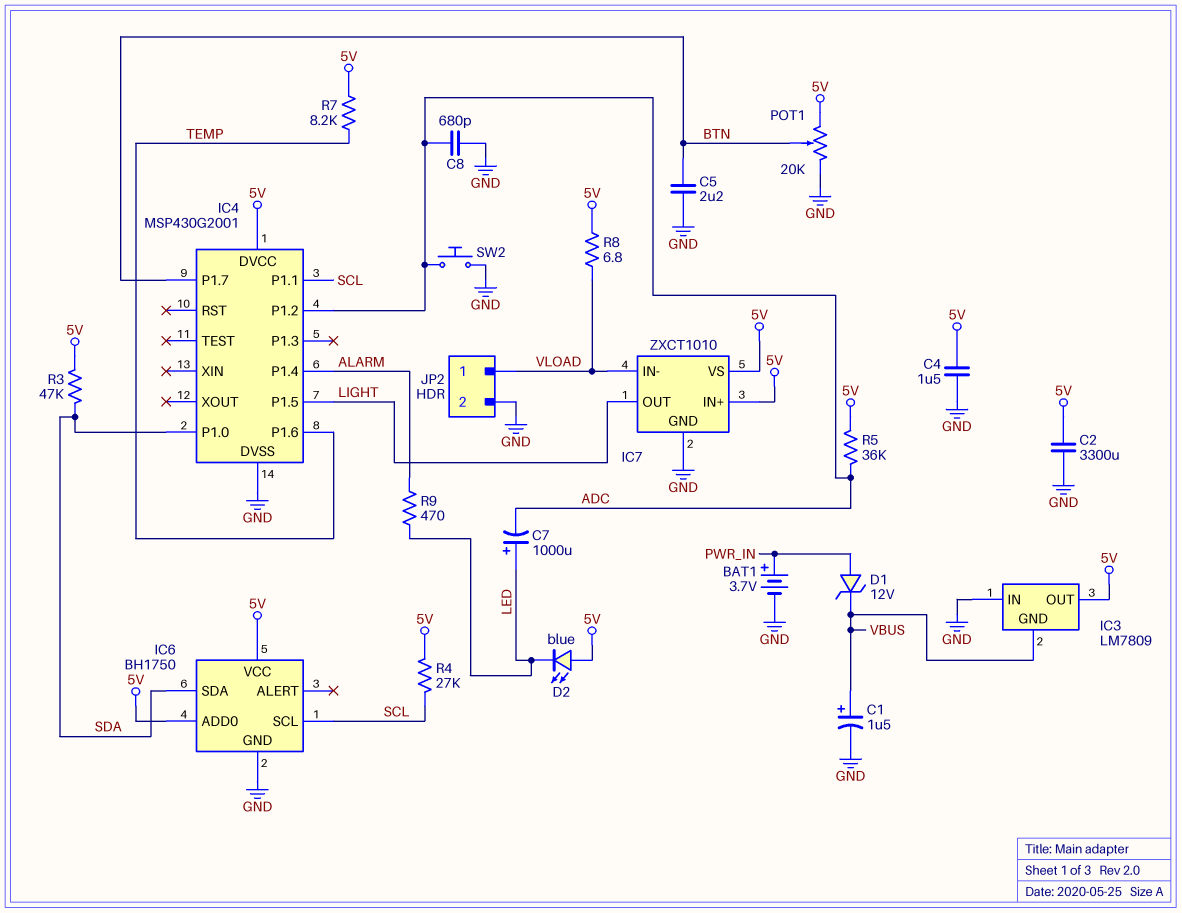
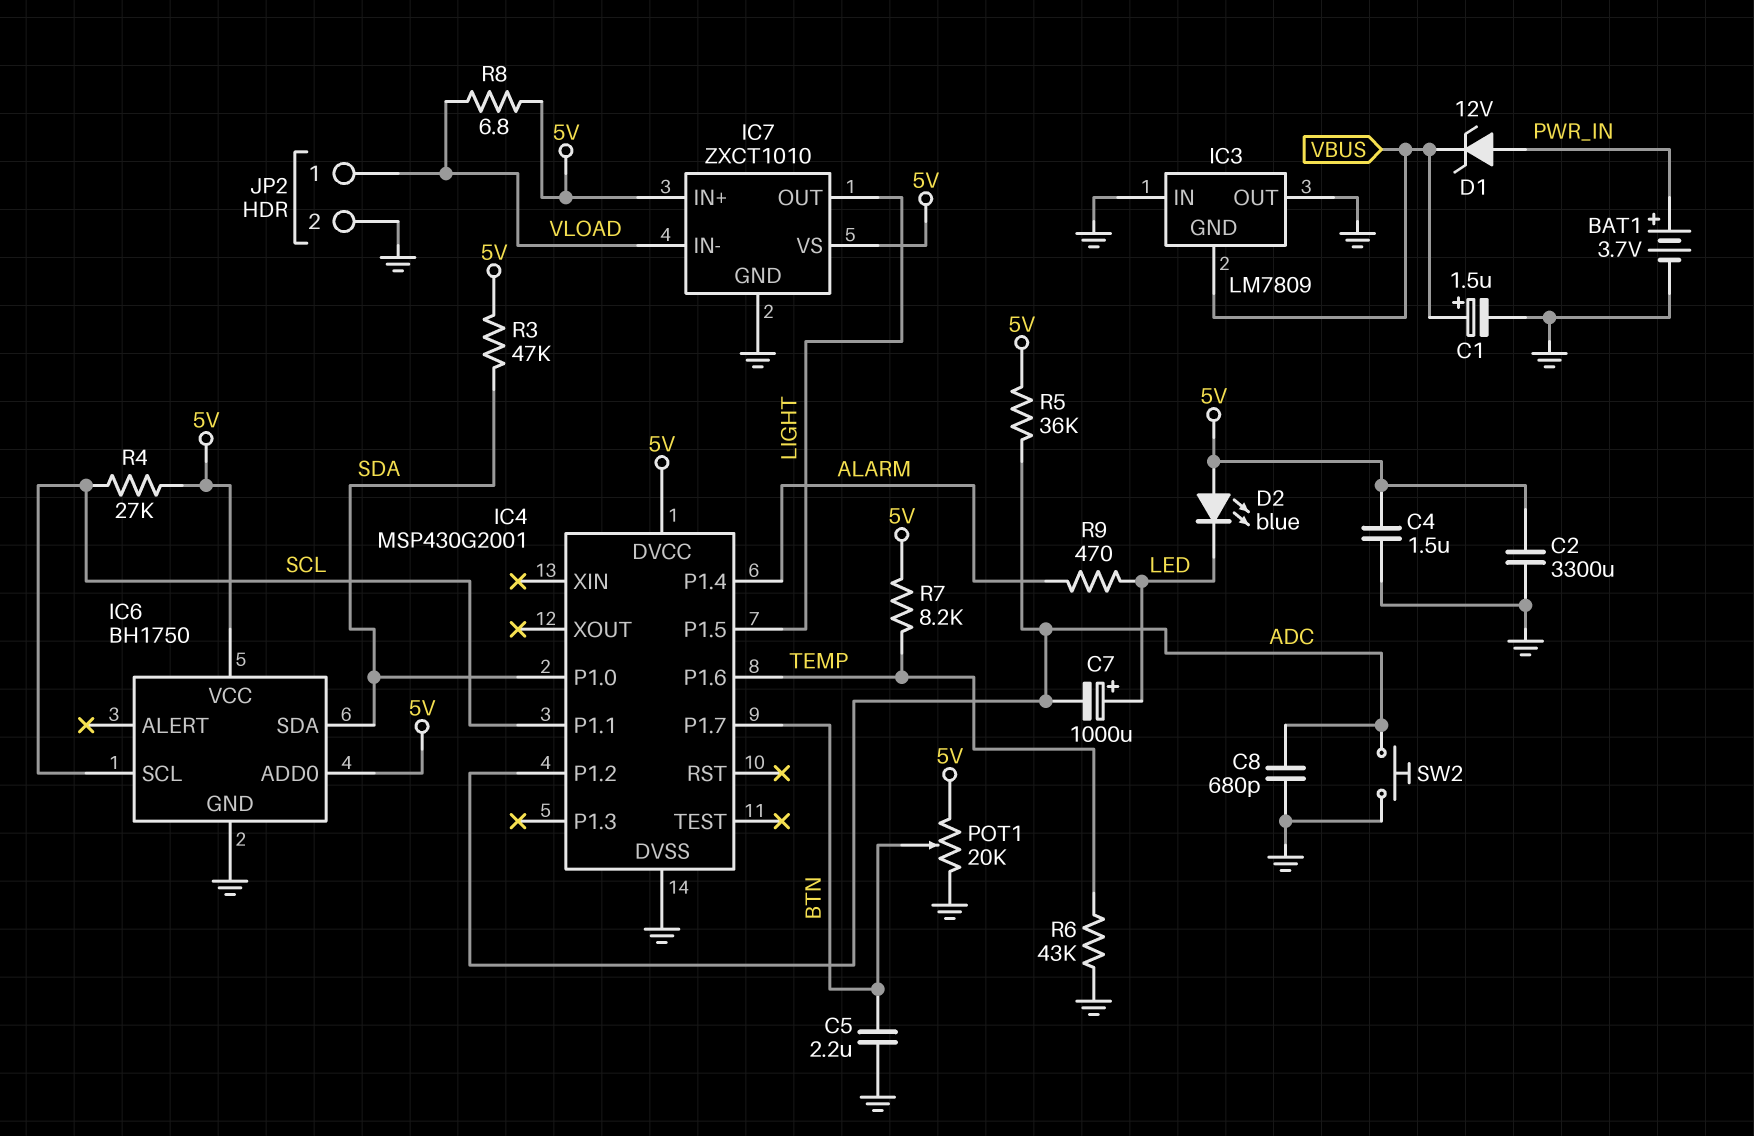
IC3 pin OUT: 5V -> GND
R6: none -> 43k (GND, TEMP)

